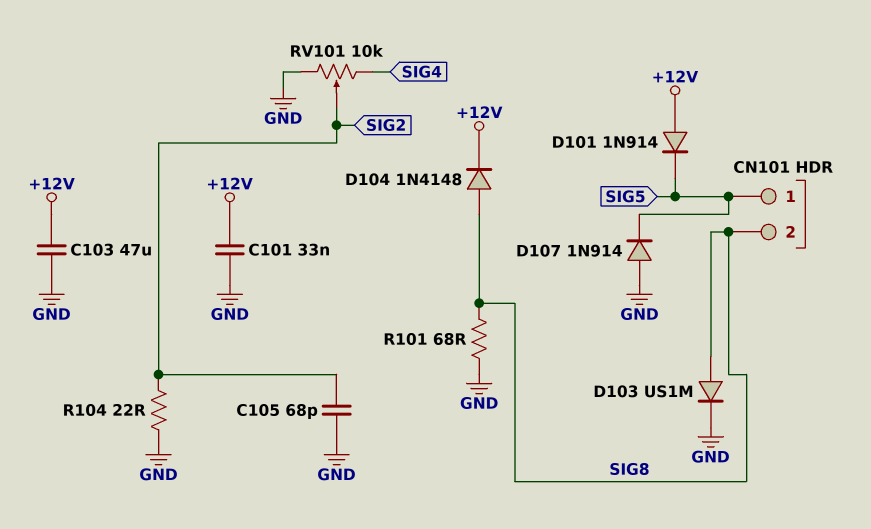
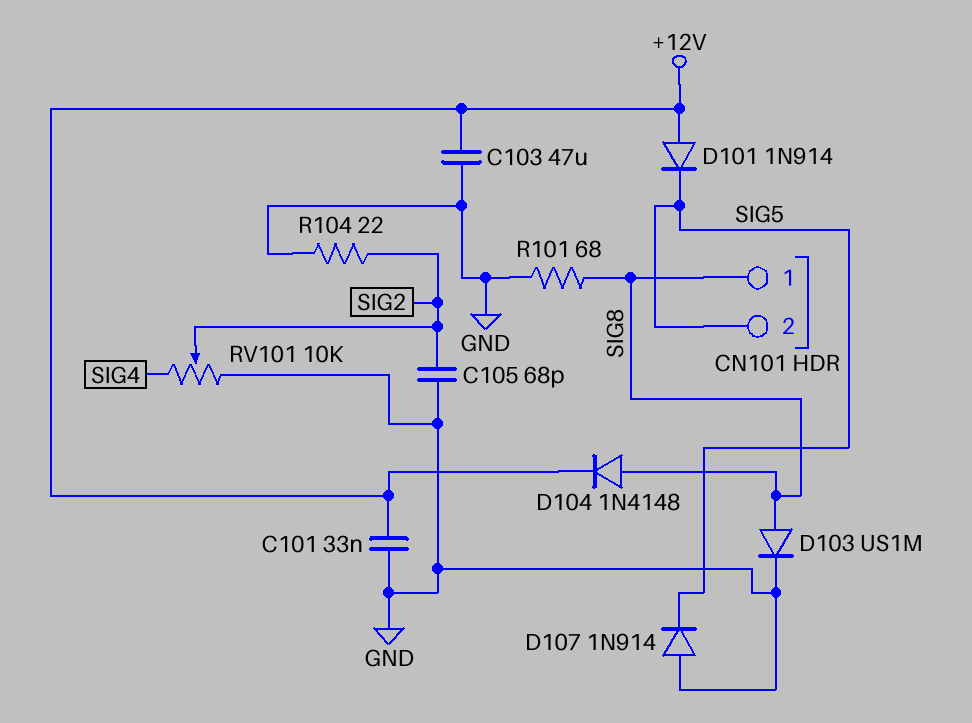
CN101 pin 1: SIG5 -> SIG8
CN101 pin 2: SIG8 -> SIG5

